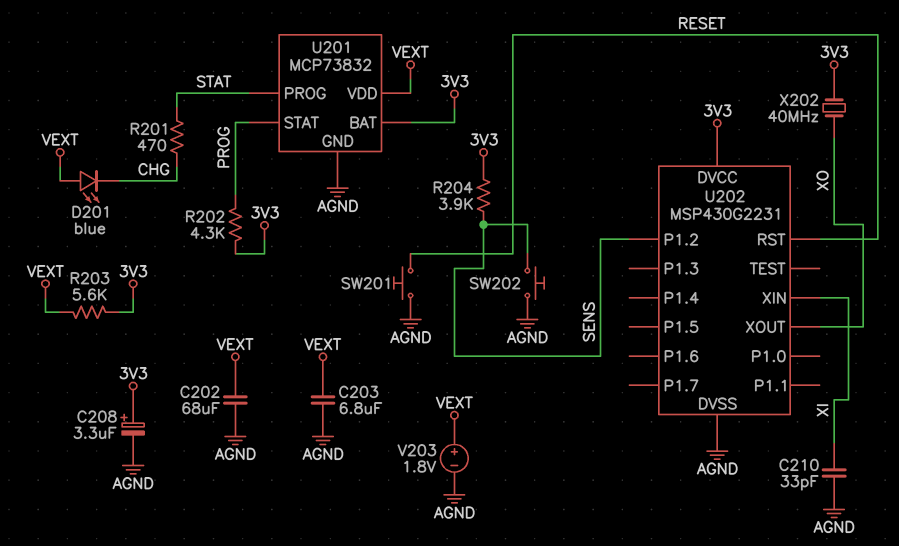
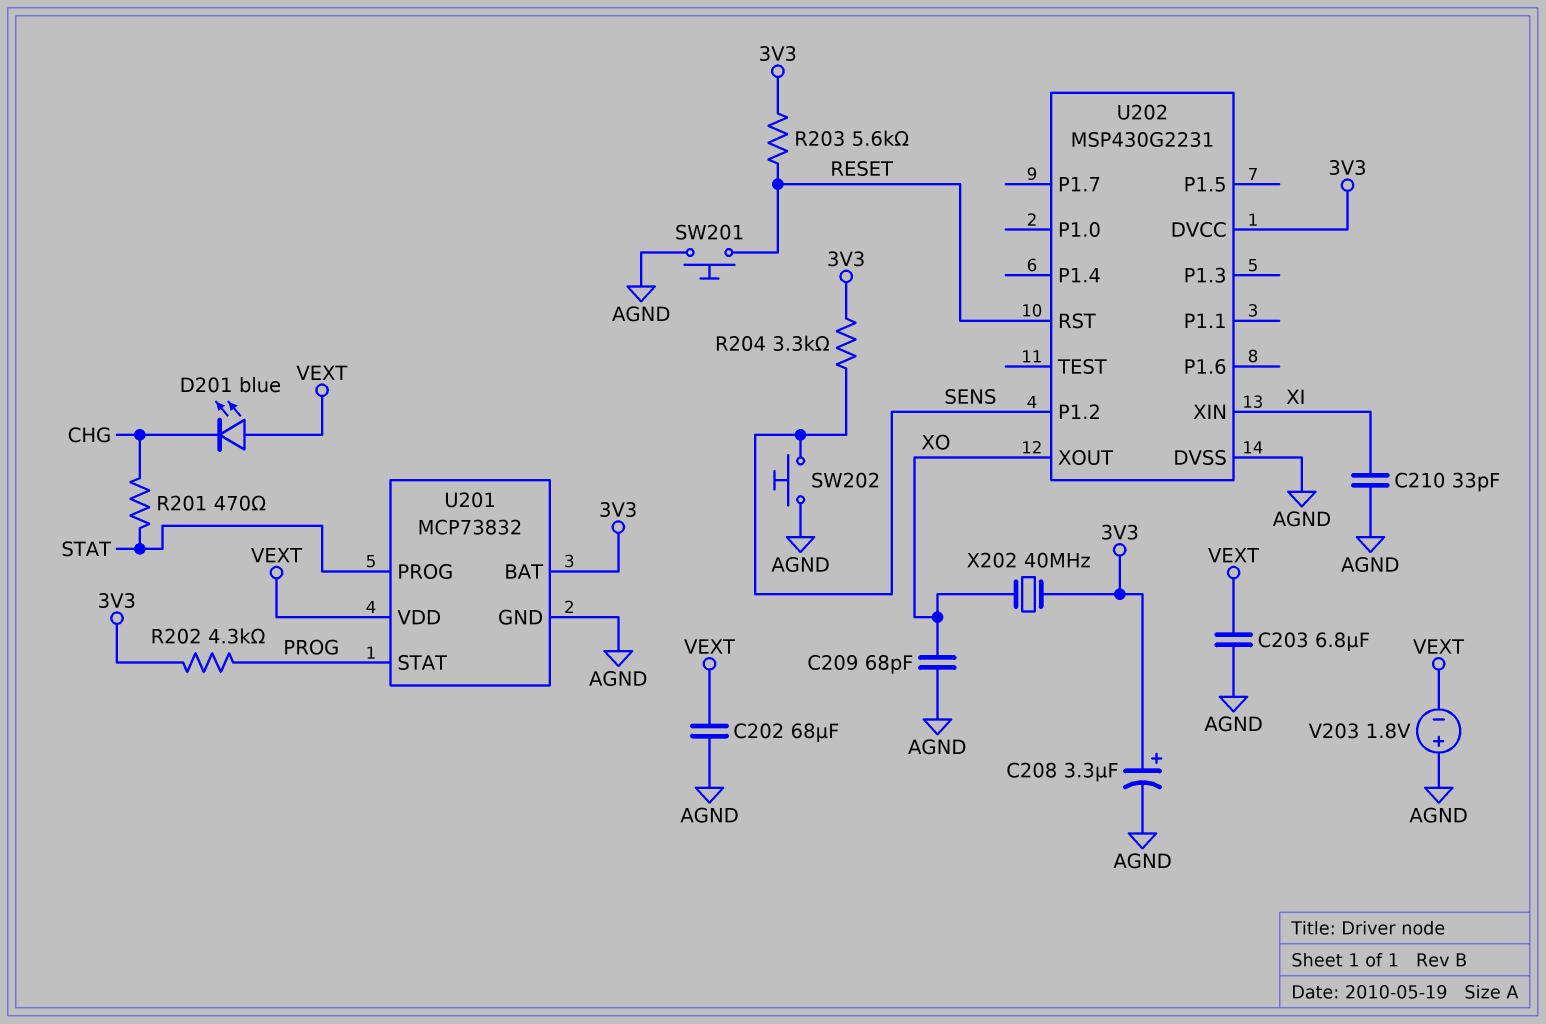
C209: none -> 68pF (AGND, XO)
R203: 5.6k (3V3, VEXT) -> 5.6k (3V3, RESET)
R204: 3.9k (3V3, SENS) -> 3.3k (3V3, SENS)
V203: 1.8V (plus VEXT, minus AGND) -> 1.8V (plus AGND, minus VEXT)

